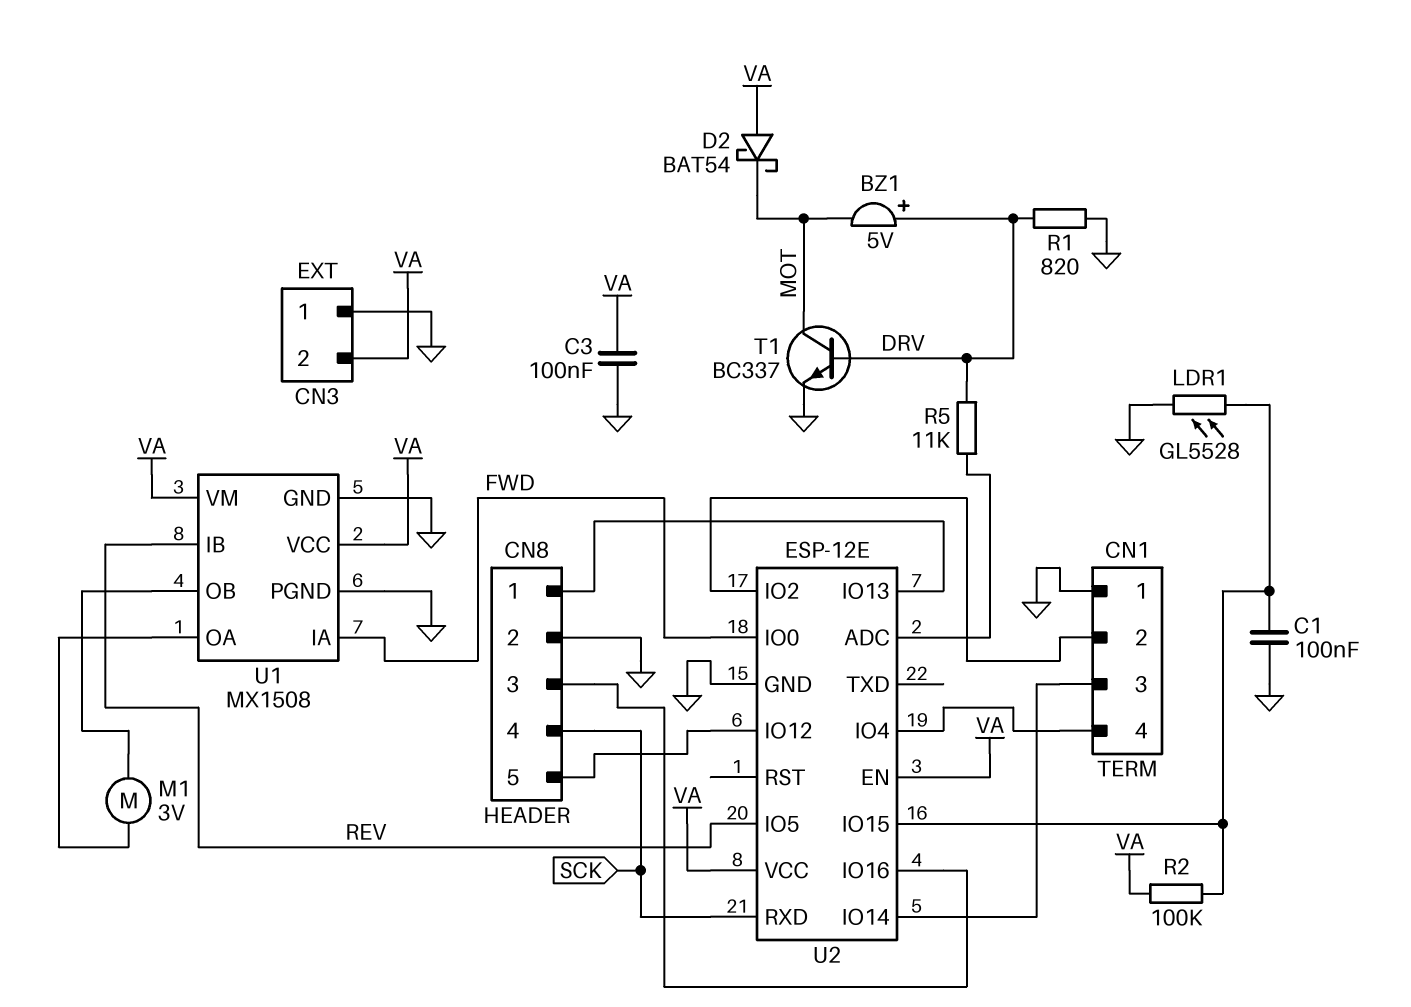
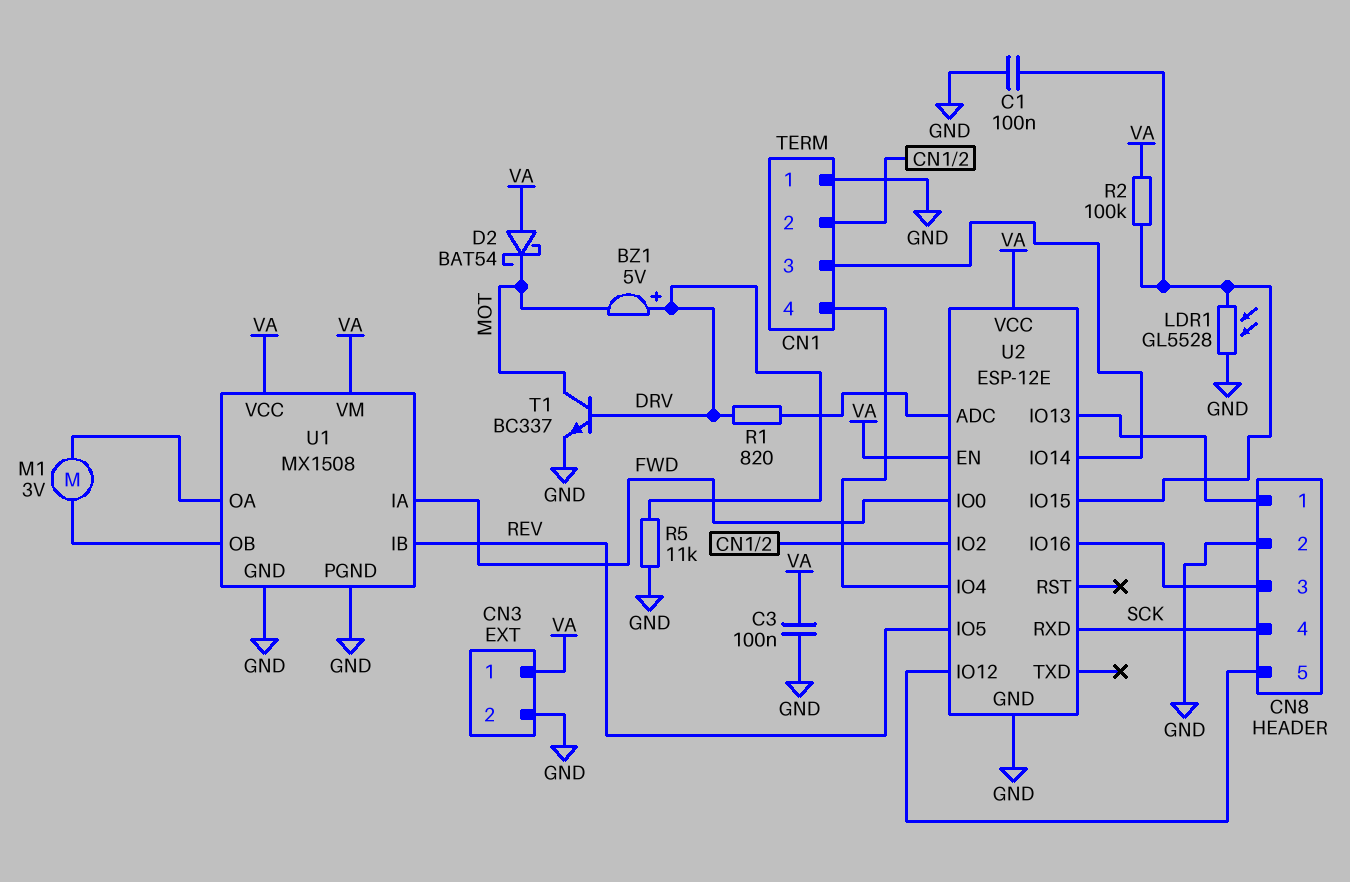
CN3 pin 1: GND -> VA
CN3 pin 2: VA -> GND
R1: 820 (DRV, GND) -> 820 (DRV, U2/ADC)
R5: 11k (DRV, U2/ADC) -> 11k (DRV, GND)

